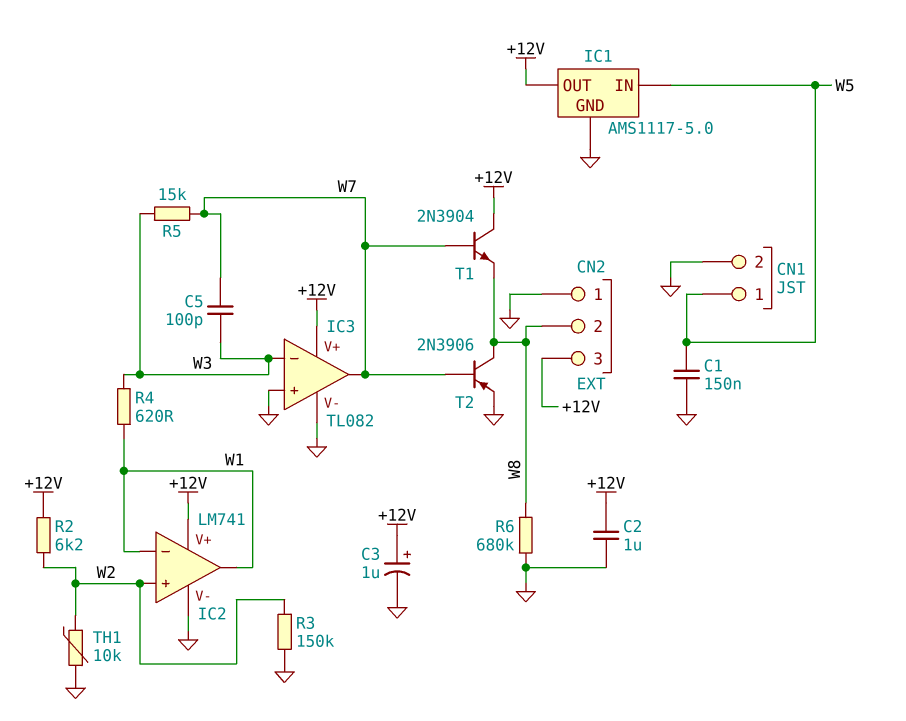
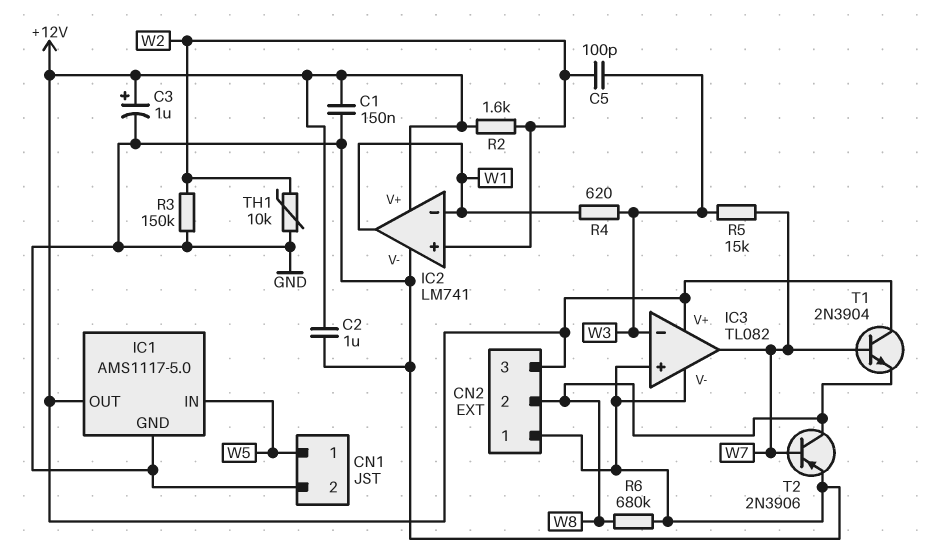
C1: 150nF (GND, W5) -> 150nF (+12V, GND)
C5: 100pF (W3, W7) -> 100pF (W2, W3)
R2: 6.2k (+12V, W2) -> 1.6k (+12V, W2)

